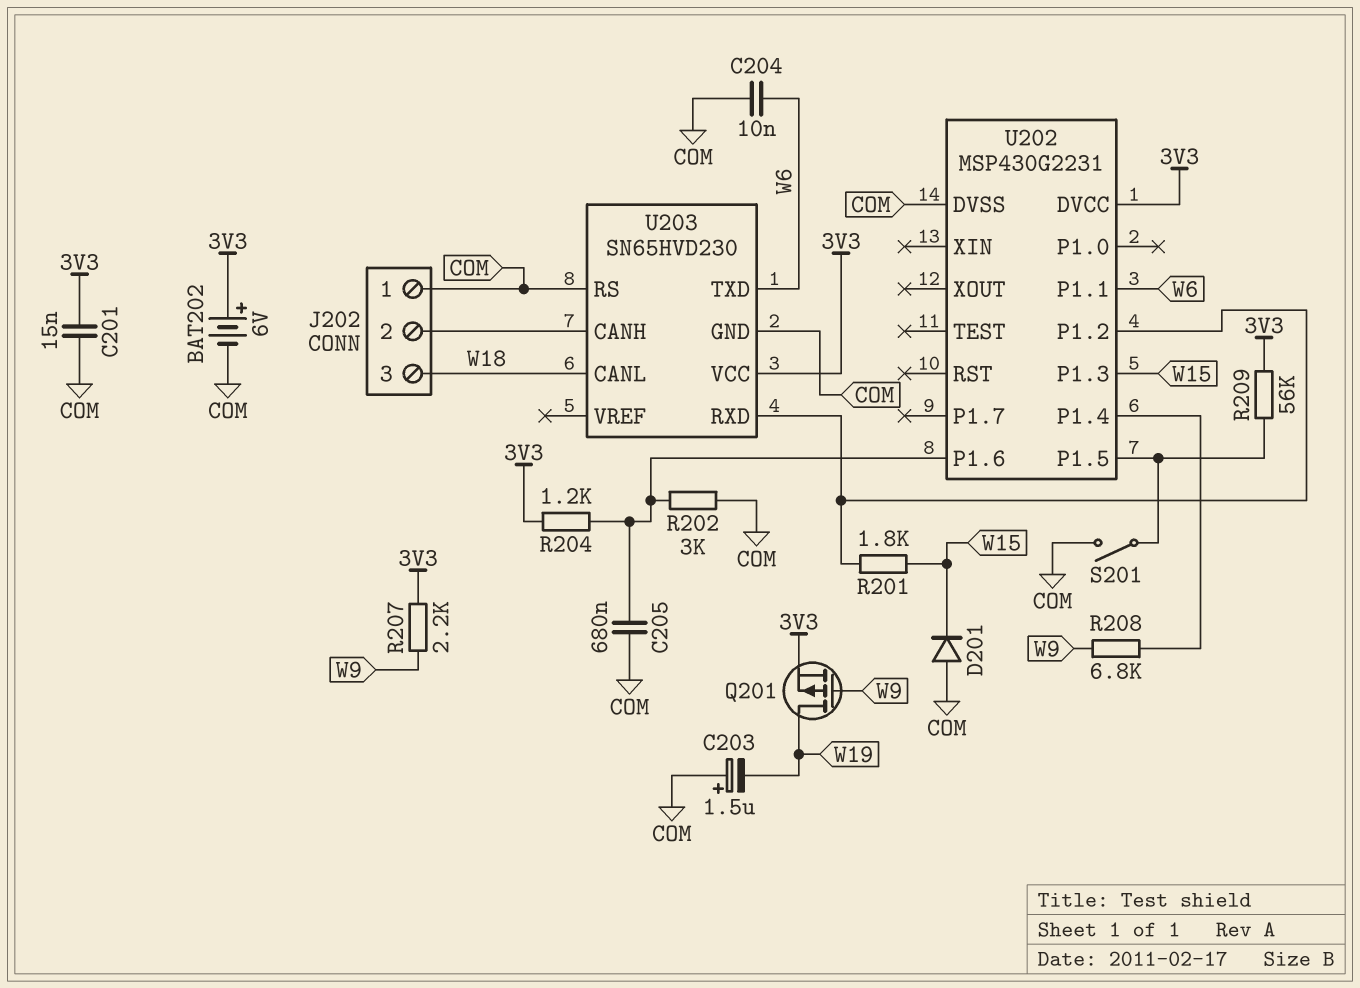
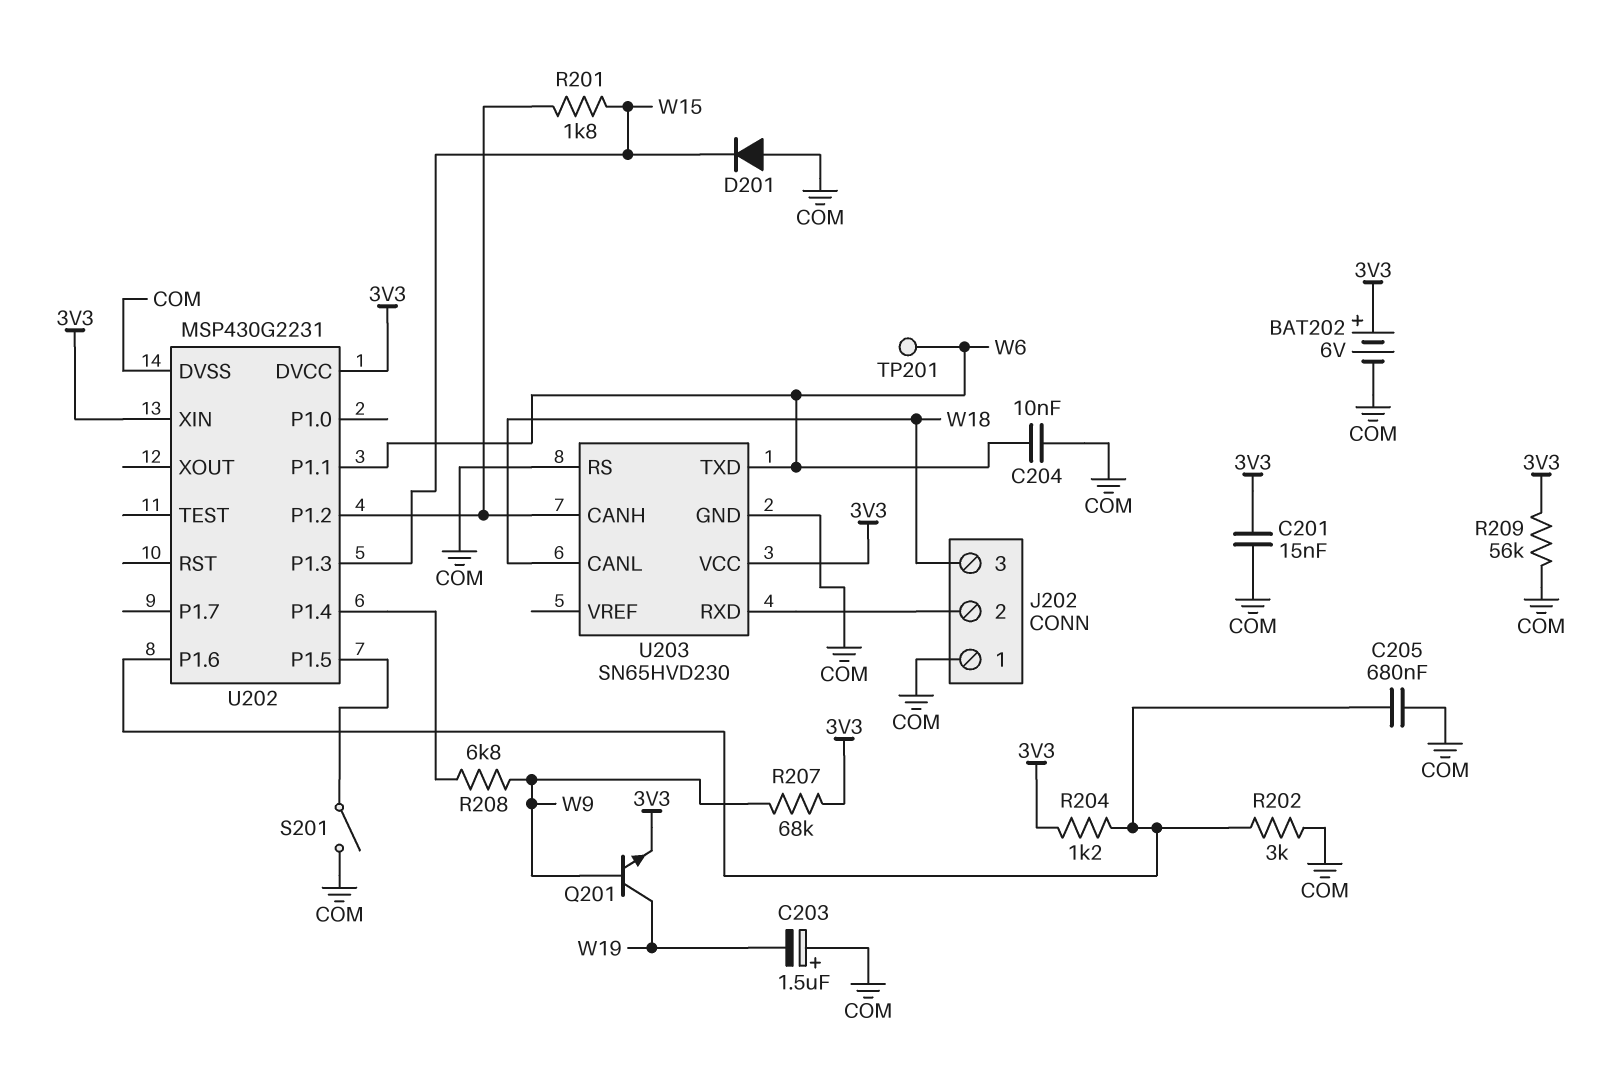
Q201: PMOS (G W9, D W19, S 3V3) -> NPN (B W9, C W19, E 3V3)
R207: 2.2k (3V3, W9) -> 68k (3V3, W9)
R209: 56k (3V3, U202/P1.5) -> 56k (3V3, COM)
TP201: none -> test point (W6)
U202 pin XIN: none -> 3V3
U203 pin CANH: J202/2 -> U202/P1.2
U203 pin RXD: U202/P1.2 -> J202/2

